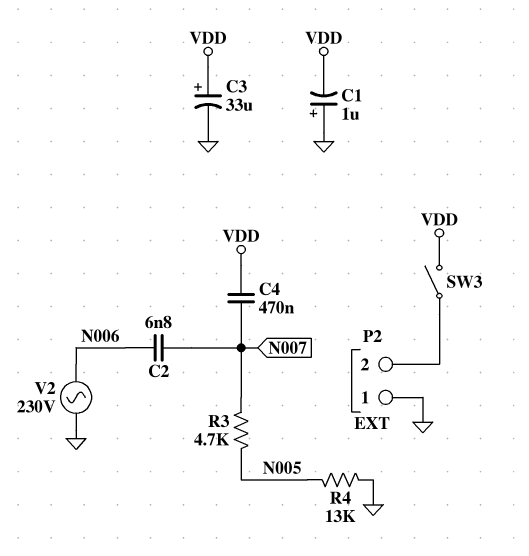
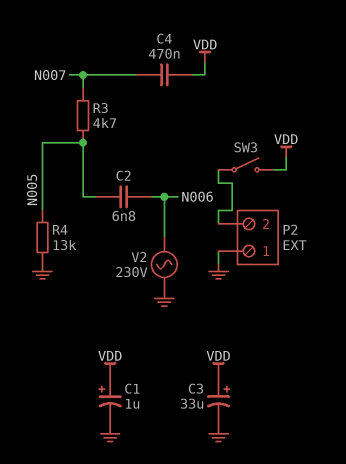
C1: 1uF (plus GND, minus VDD) -> 1uF (plus VDD, minus GND)
C2: 6.8nF (N006, N007) -> 6.8nF (N005, N006)

